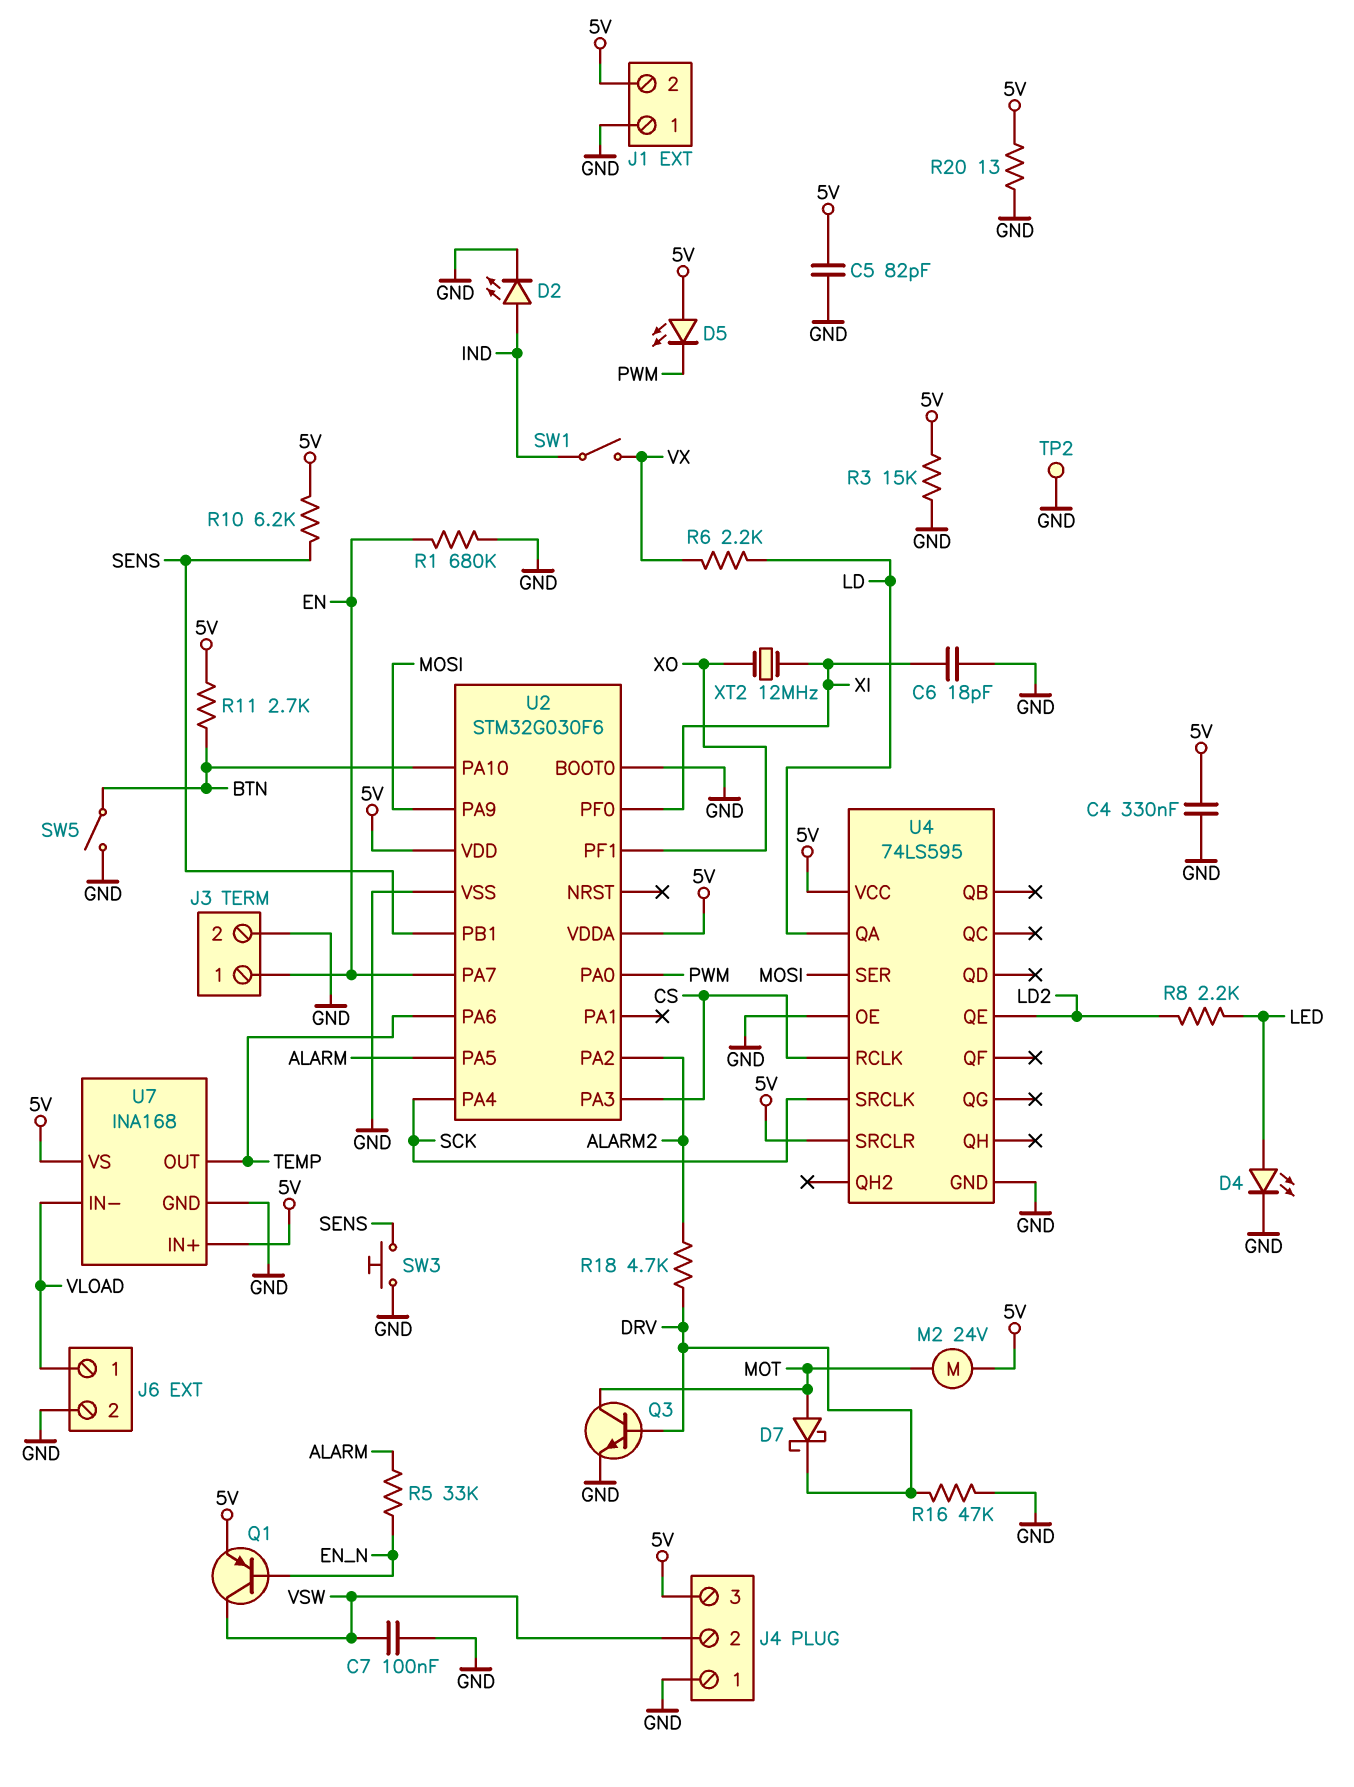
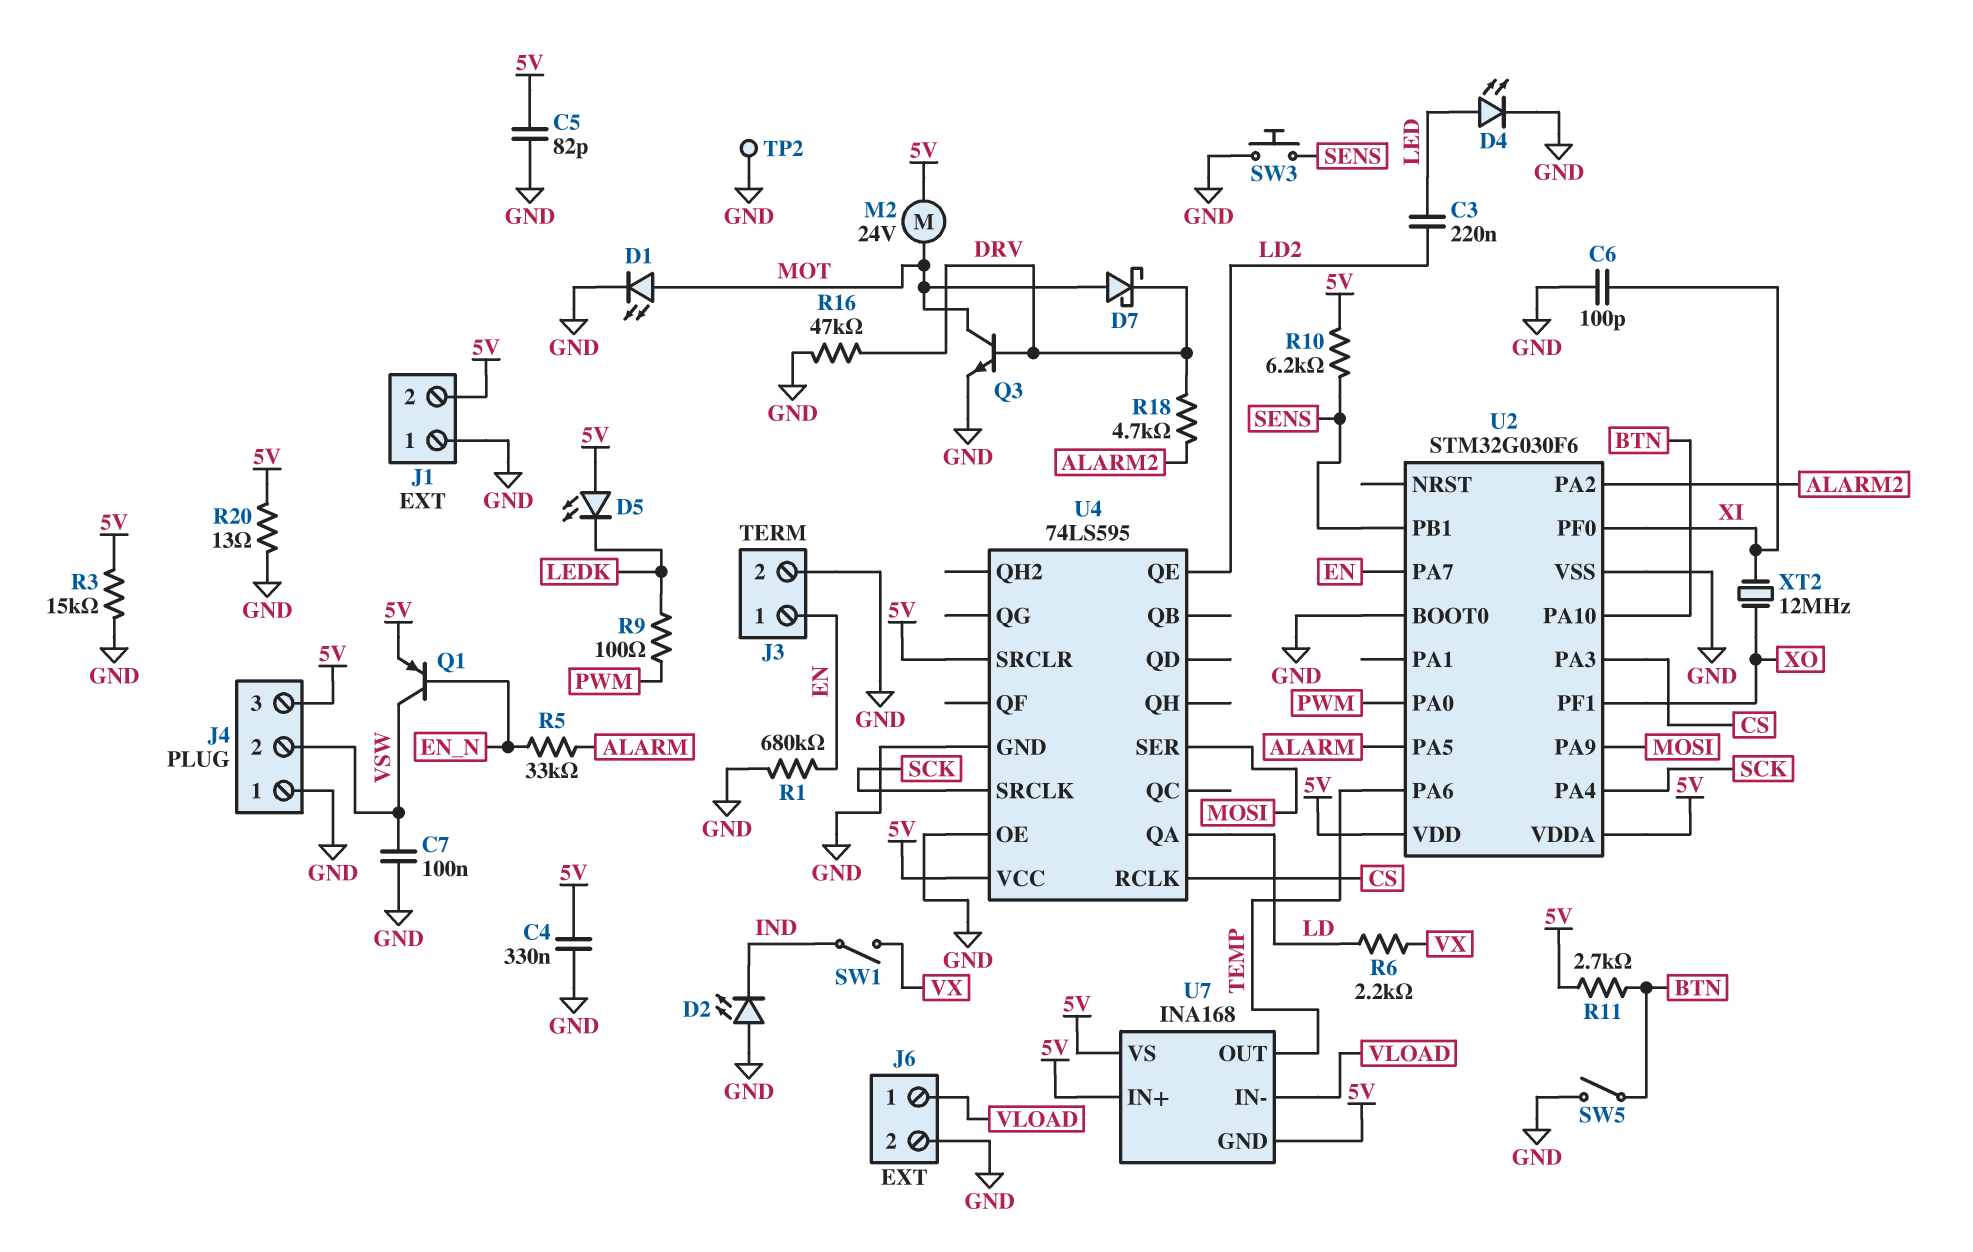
C3: none -> 220nF (LD2, LED)
C6: 18pF (GND, XI) -> 100pF (GND, XI)
D1: none -> LED (A MOT, K GND)
D2: LED (A IND, K GND) -> LED (A GND, K IND)
D5: LED (A 5V, K PWM) -> LED (A 5V, K LEDK)
R8: 2.2k (LD2, LED) -> none
R9: none -> 100 (LEDK, PWM)
U7 pin GND: GND -> 5V

